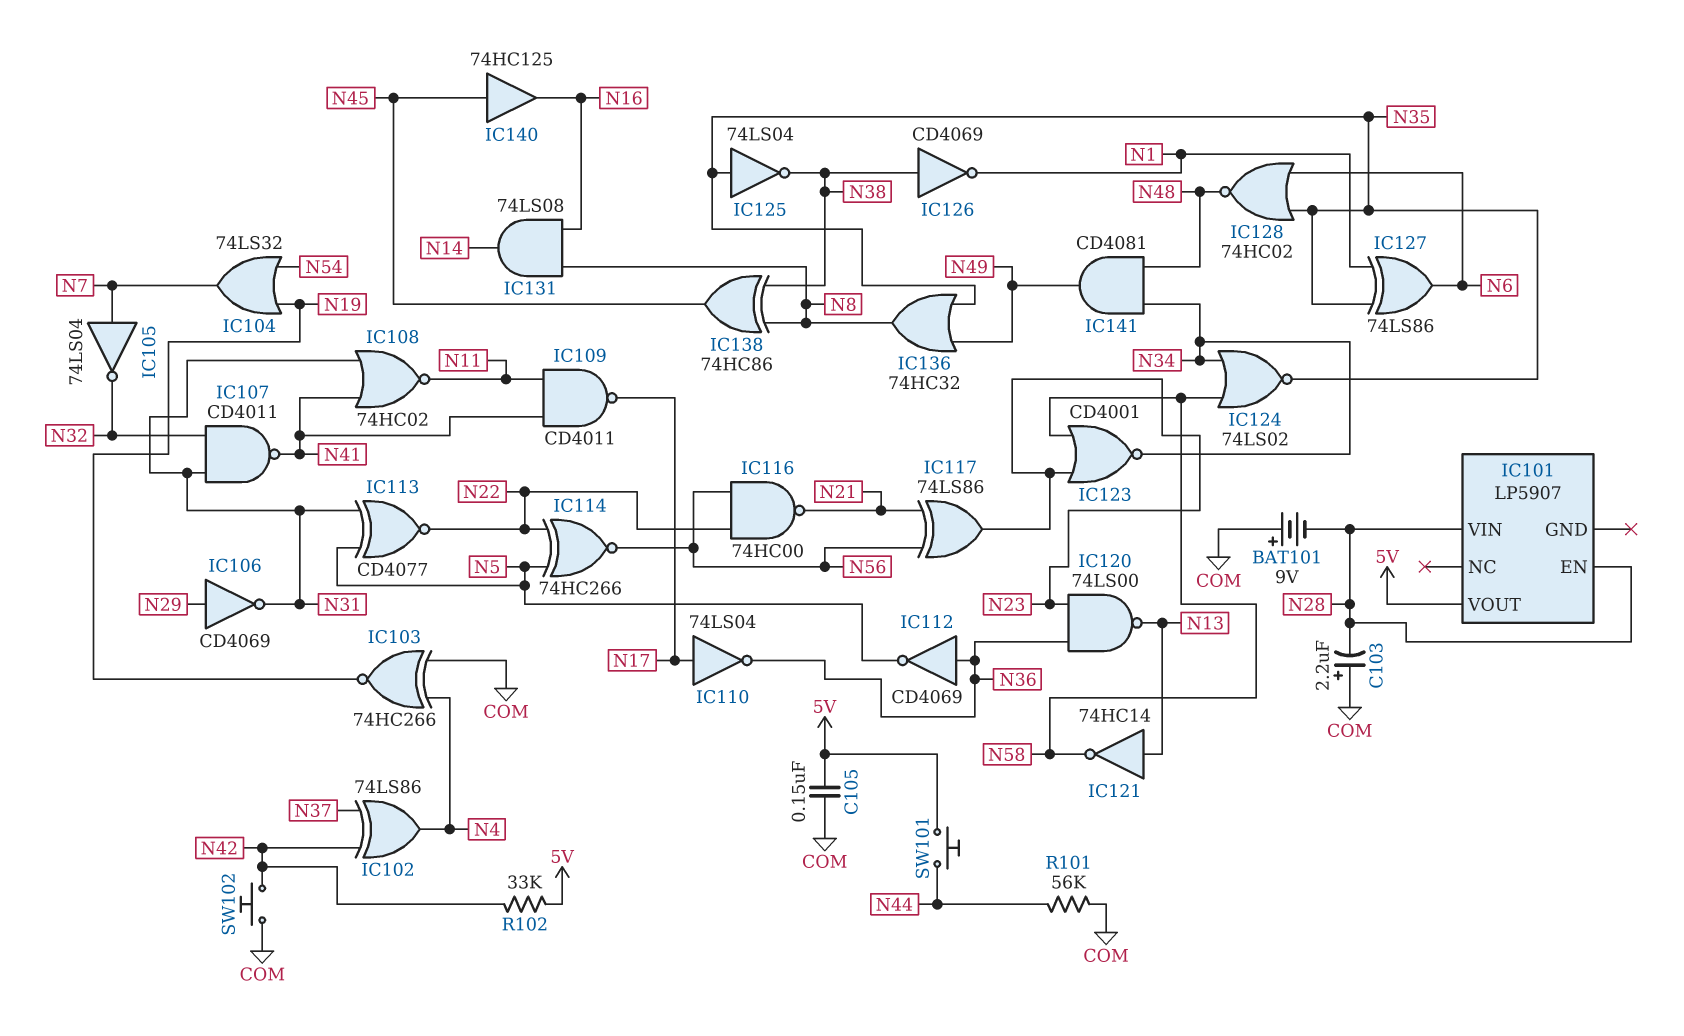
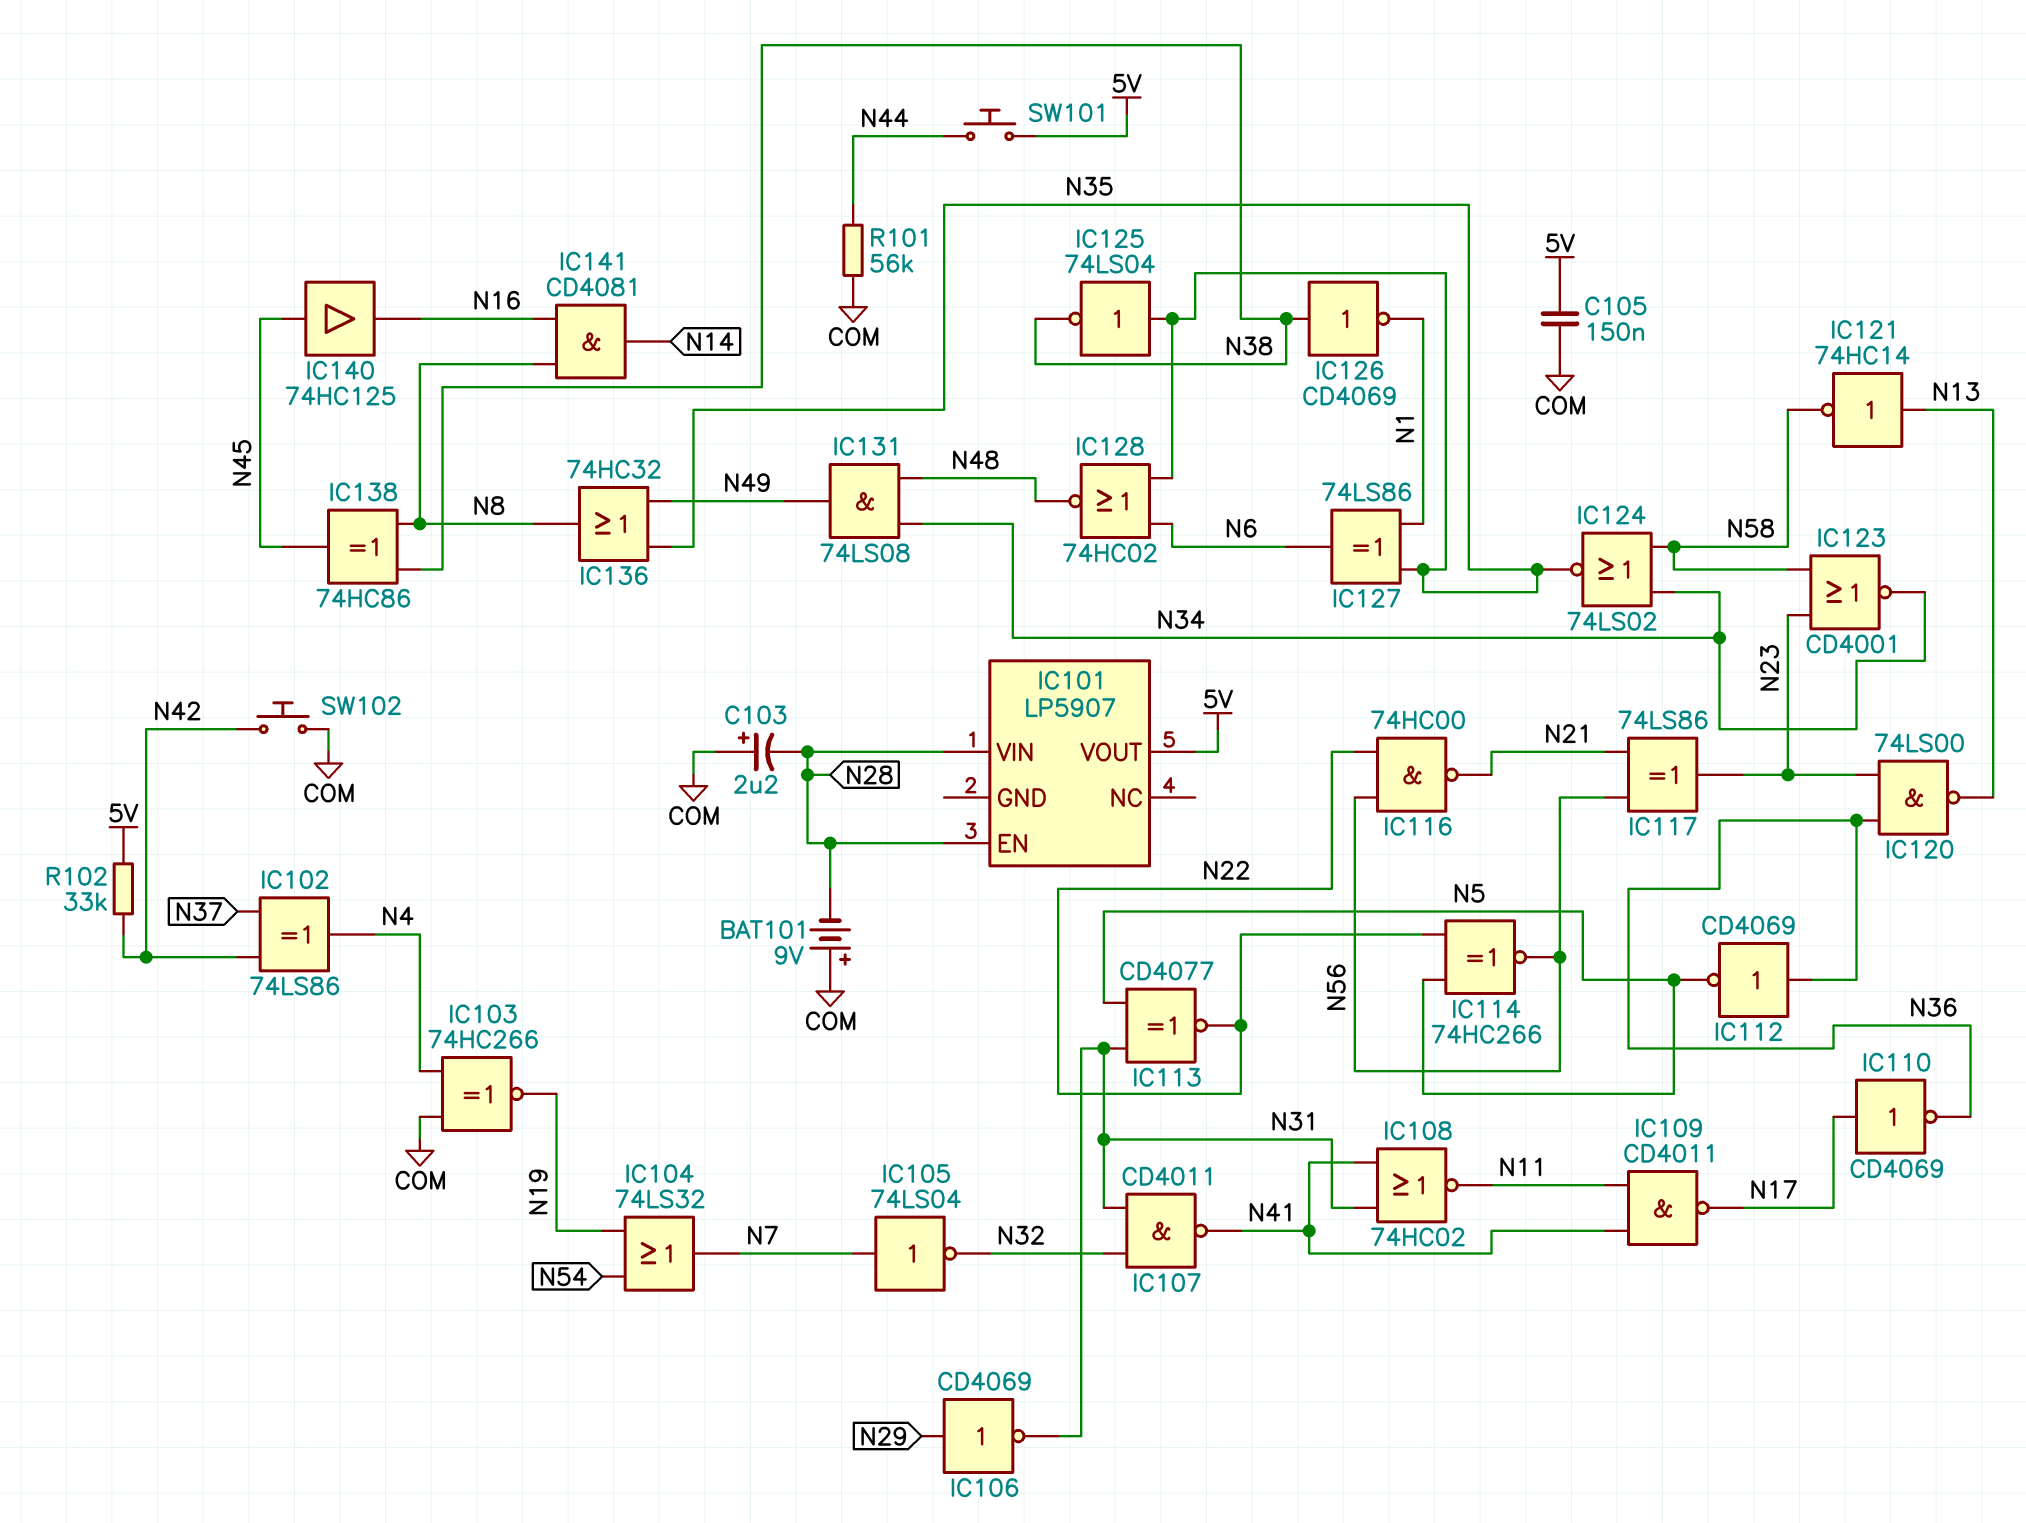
IC110: NOT 74LS04 (in N17, out N36) -> NOT CD4069 (in N17, out N36)
IC131: AND 74LS08 (in N8, in N16, out N14) -> AND 74LS08 (in N34, in N48, out N49)
IC141: AND CD4081 (in N34, in N48, out N49) -> AND CD4081 (in N8, in N16, out N14)

